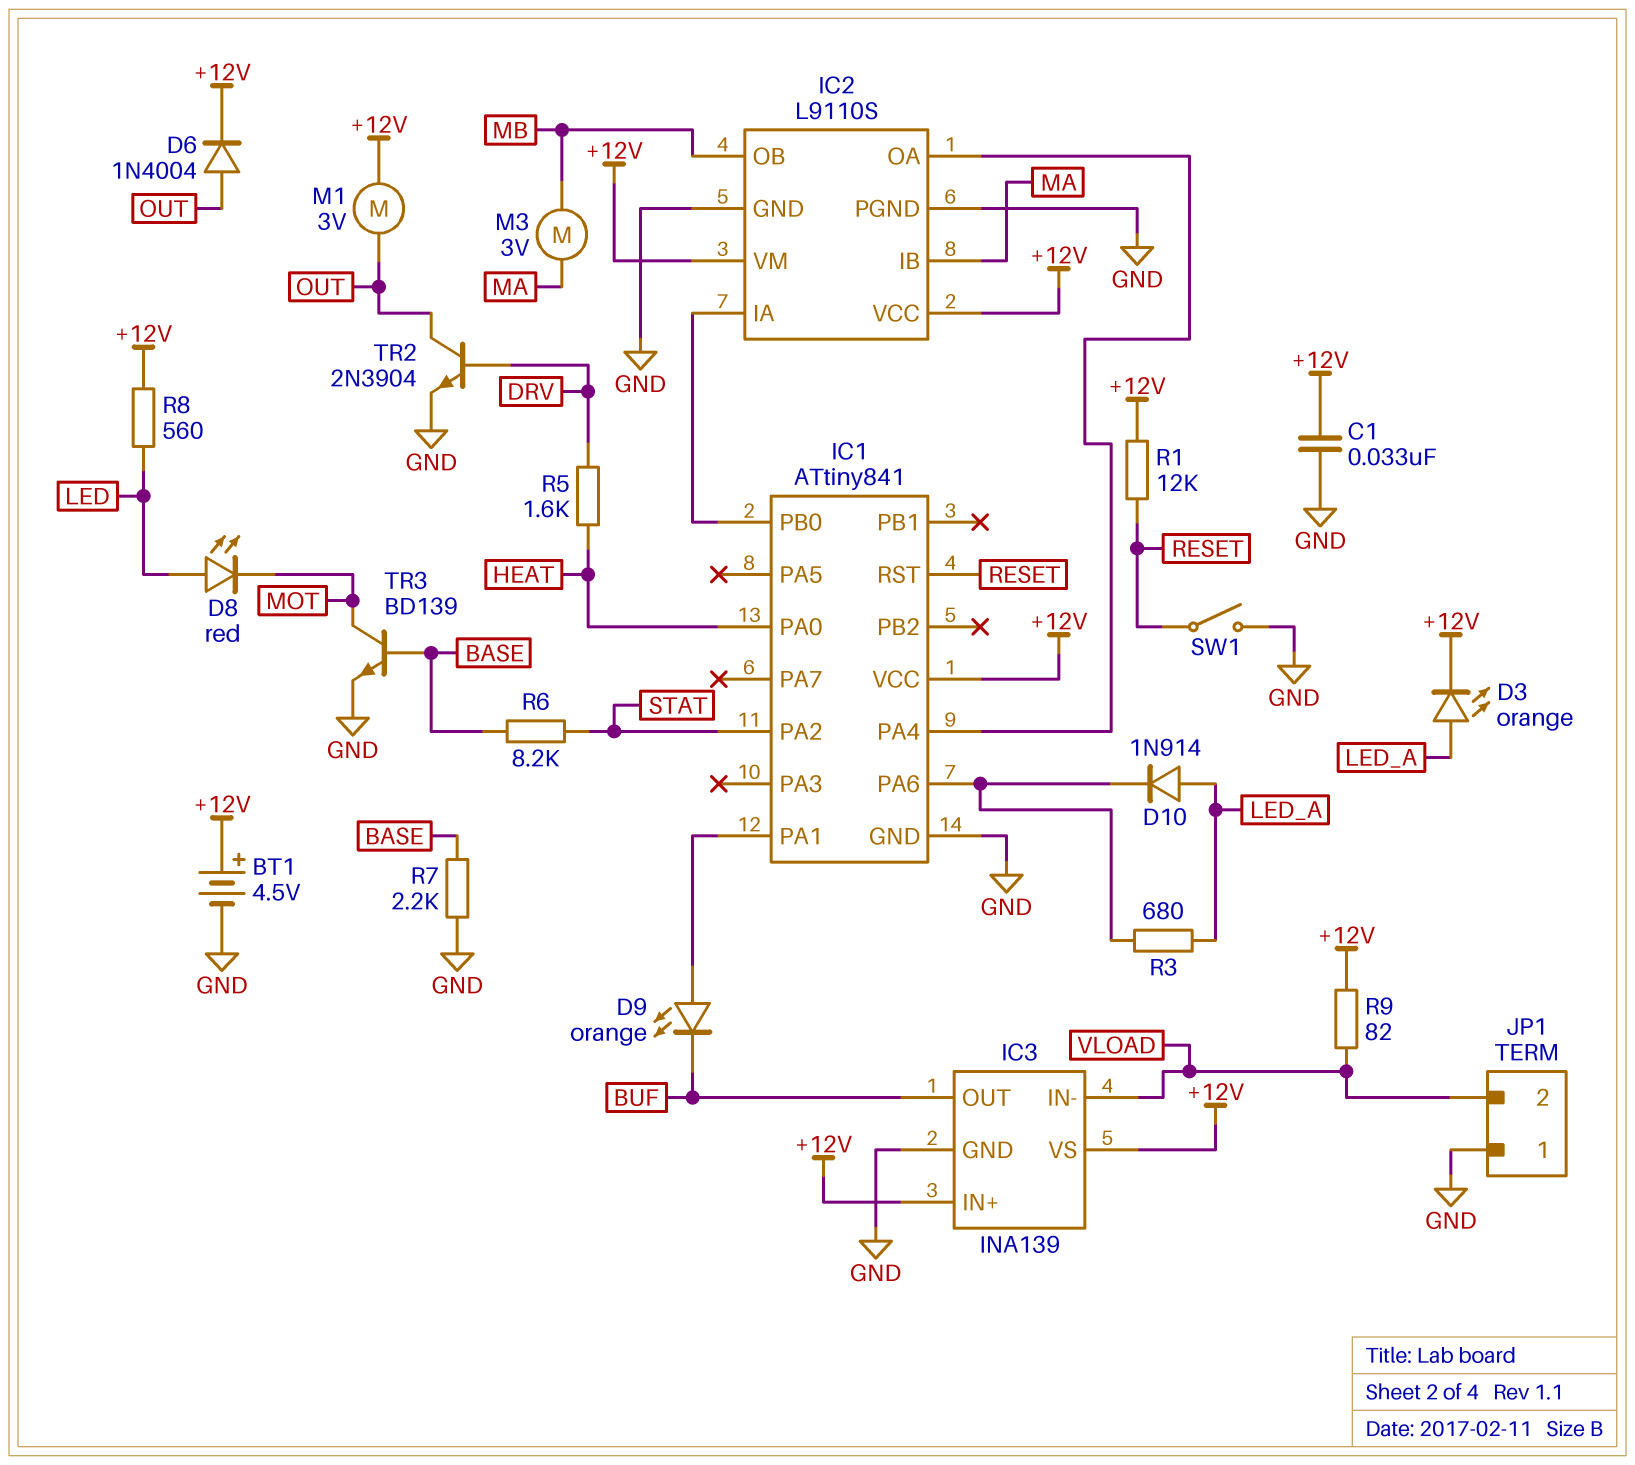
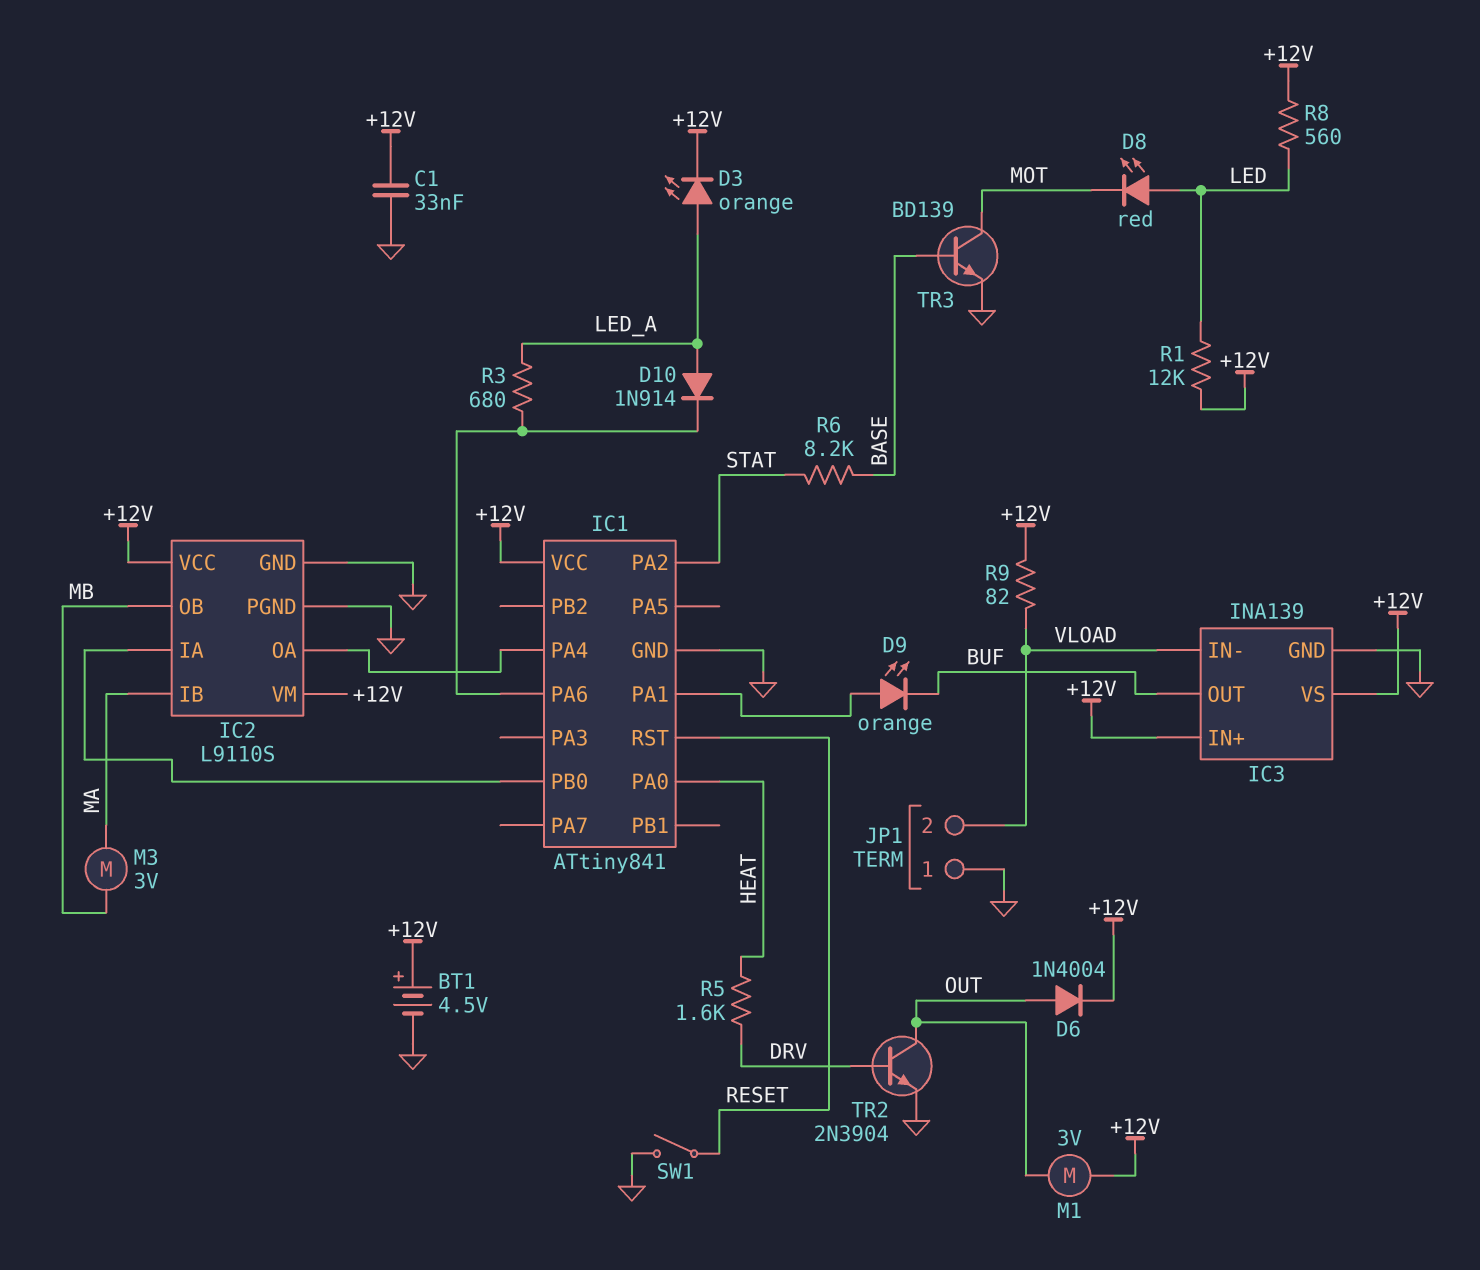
R1: 12k (+12V, RESET) -> 12k (+12V, LED)
R7: 2.2k (BASE, GND) -> none

